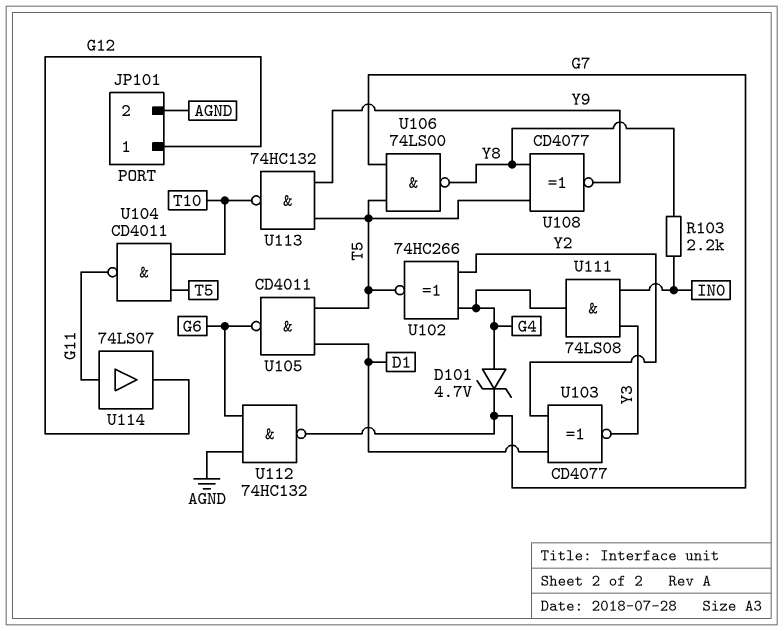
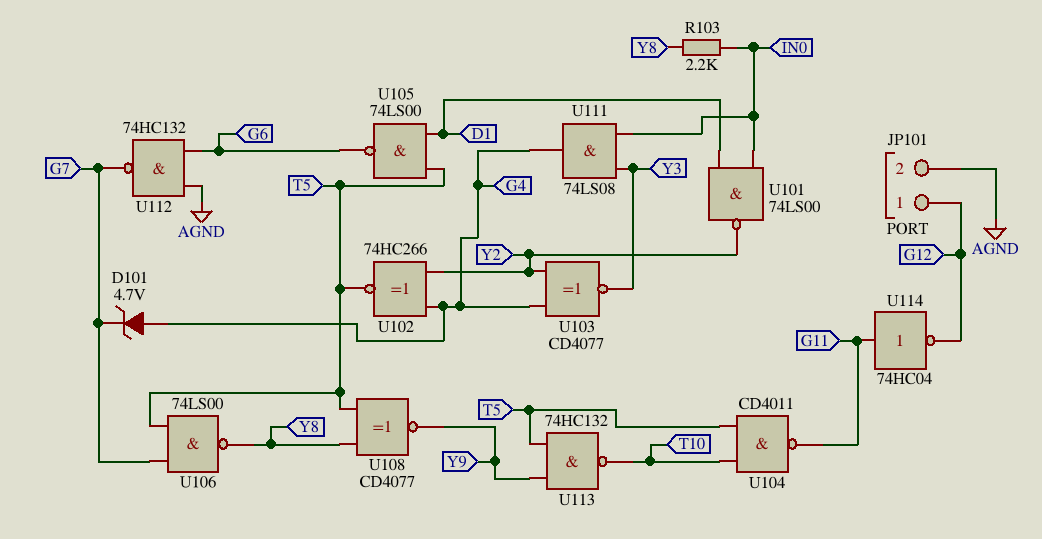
U101: none -> NAND 74LS00 (in D1, in IN0, out Y2)
U103: XNOR CD4077 (in D1, in Y2, out Y3) -> XNOR CD4077 (in G4, in Y2, out Y3)
U105: NAND CD4011 (in D1, in T5, out G6) -> NAND 74LS00 (in D1, in T5, out G6)
U114: buffer 74LS07 (in G11, out G12) -> NOT 74HC04 (in G11, out G12)

